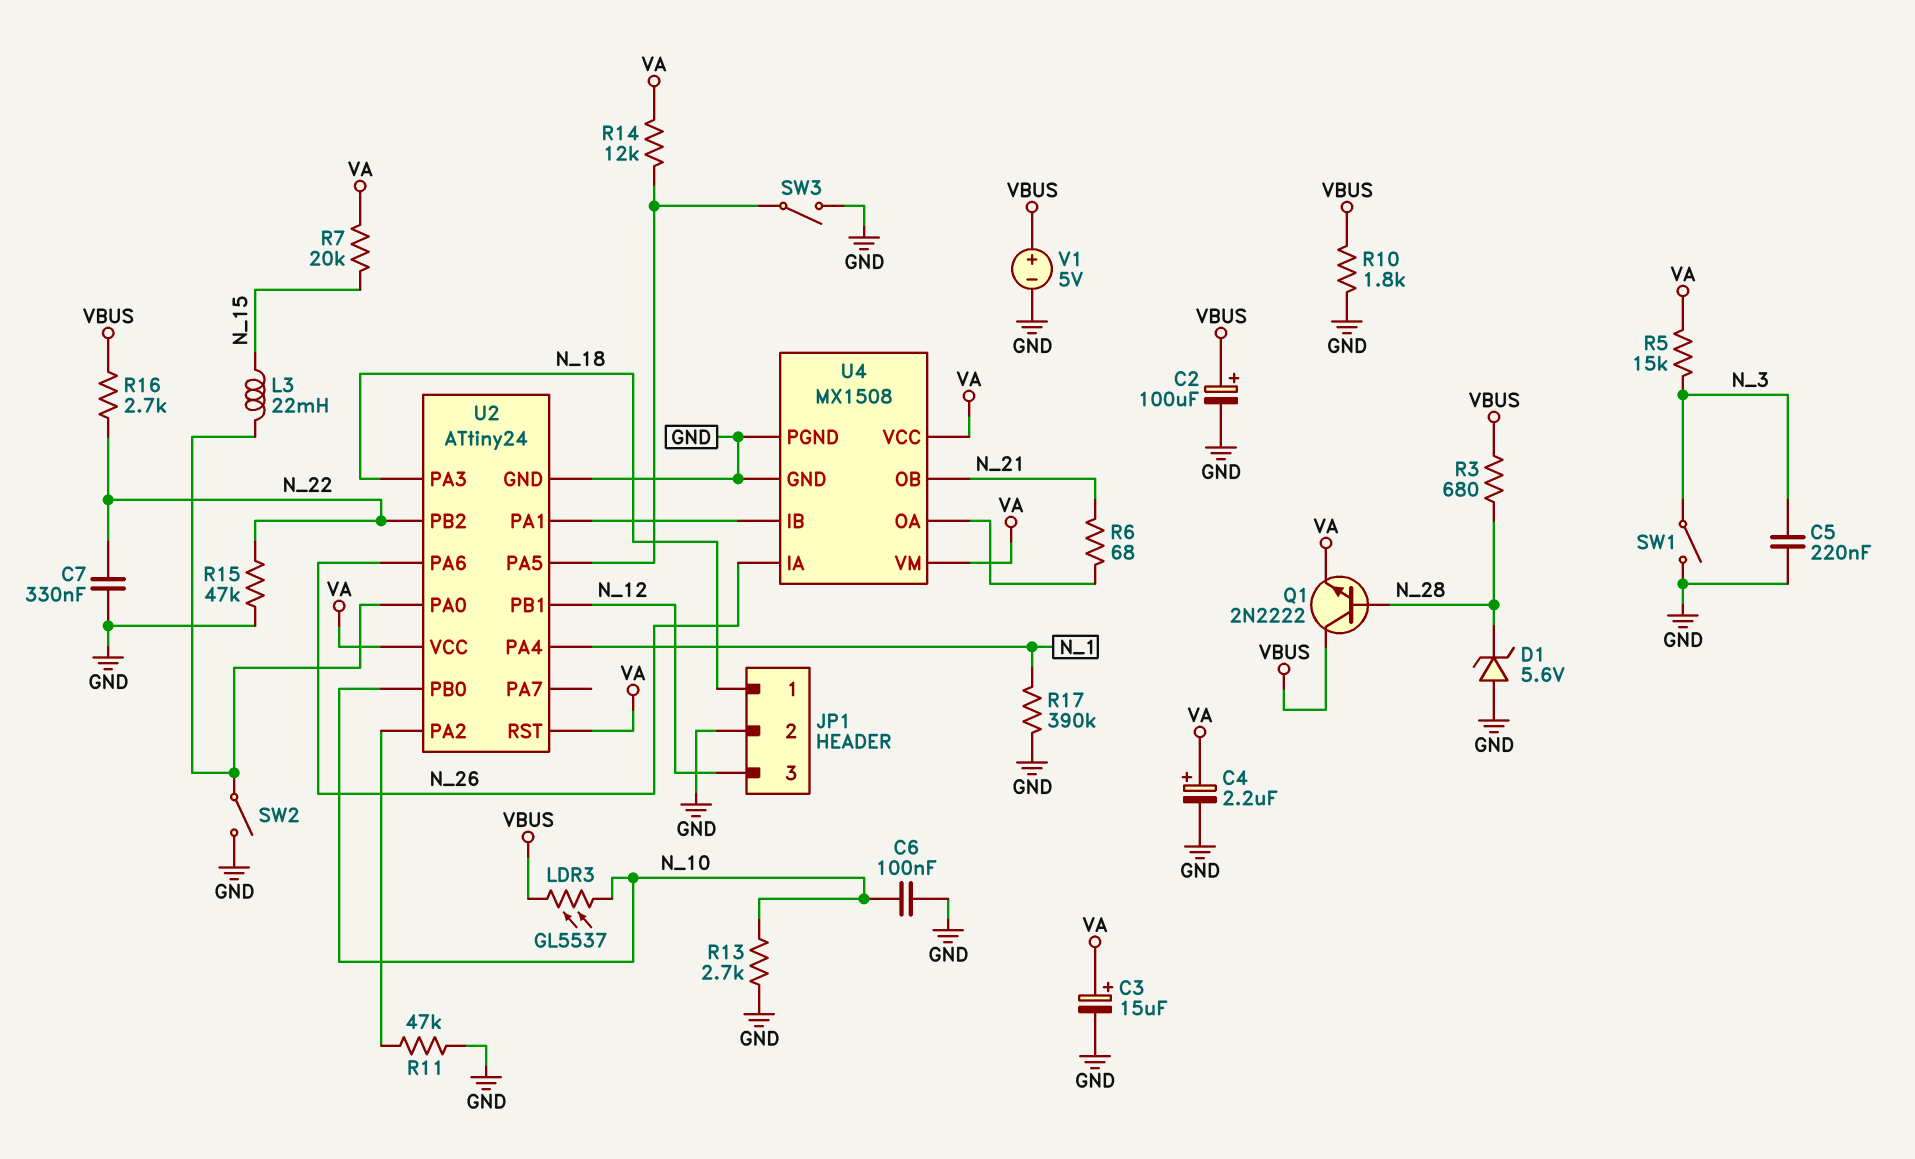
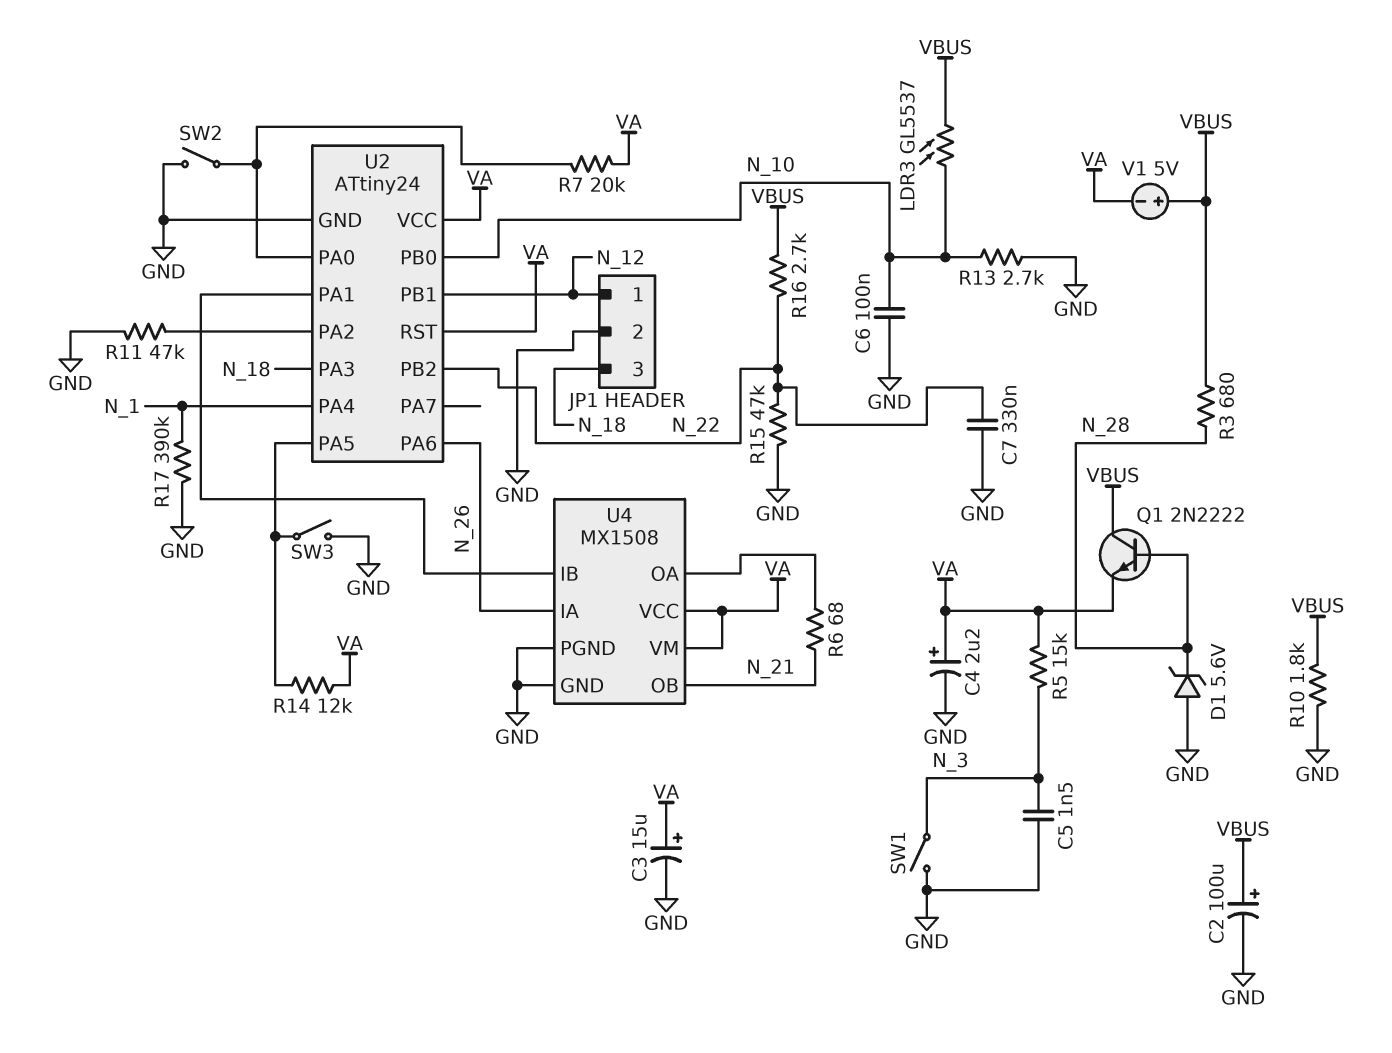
C5: 220nF (GND, N_3) -> 1.5nF (GND, N_3)
JP1 pin 1: N_18 -> N_12
JP1 pin 3: N_12 -> N_18
L3: 22mH (N_15, U2/PA0) -> none
R7: 20k (N_15, VA) -> 20k (U2/PA0, VA)
V1: 5V (plus VBUS, minus GND) -> 5V (plus VBUS, minus VA)

